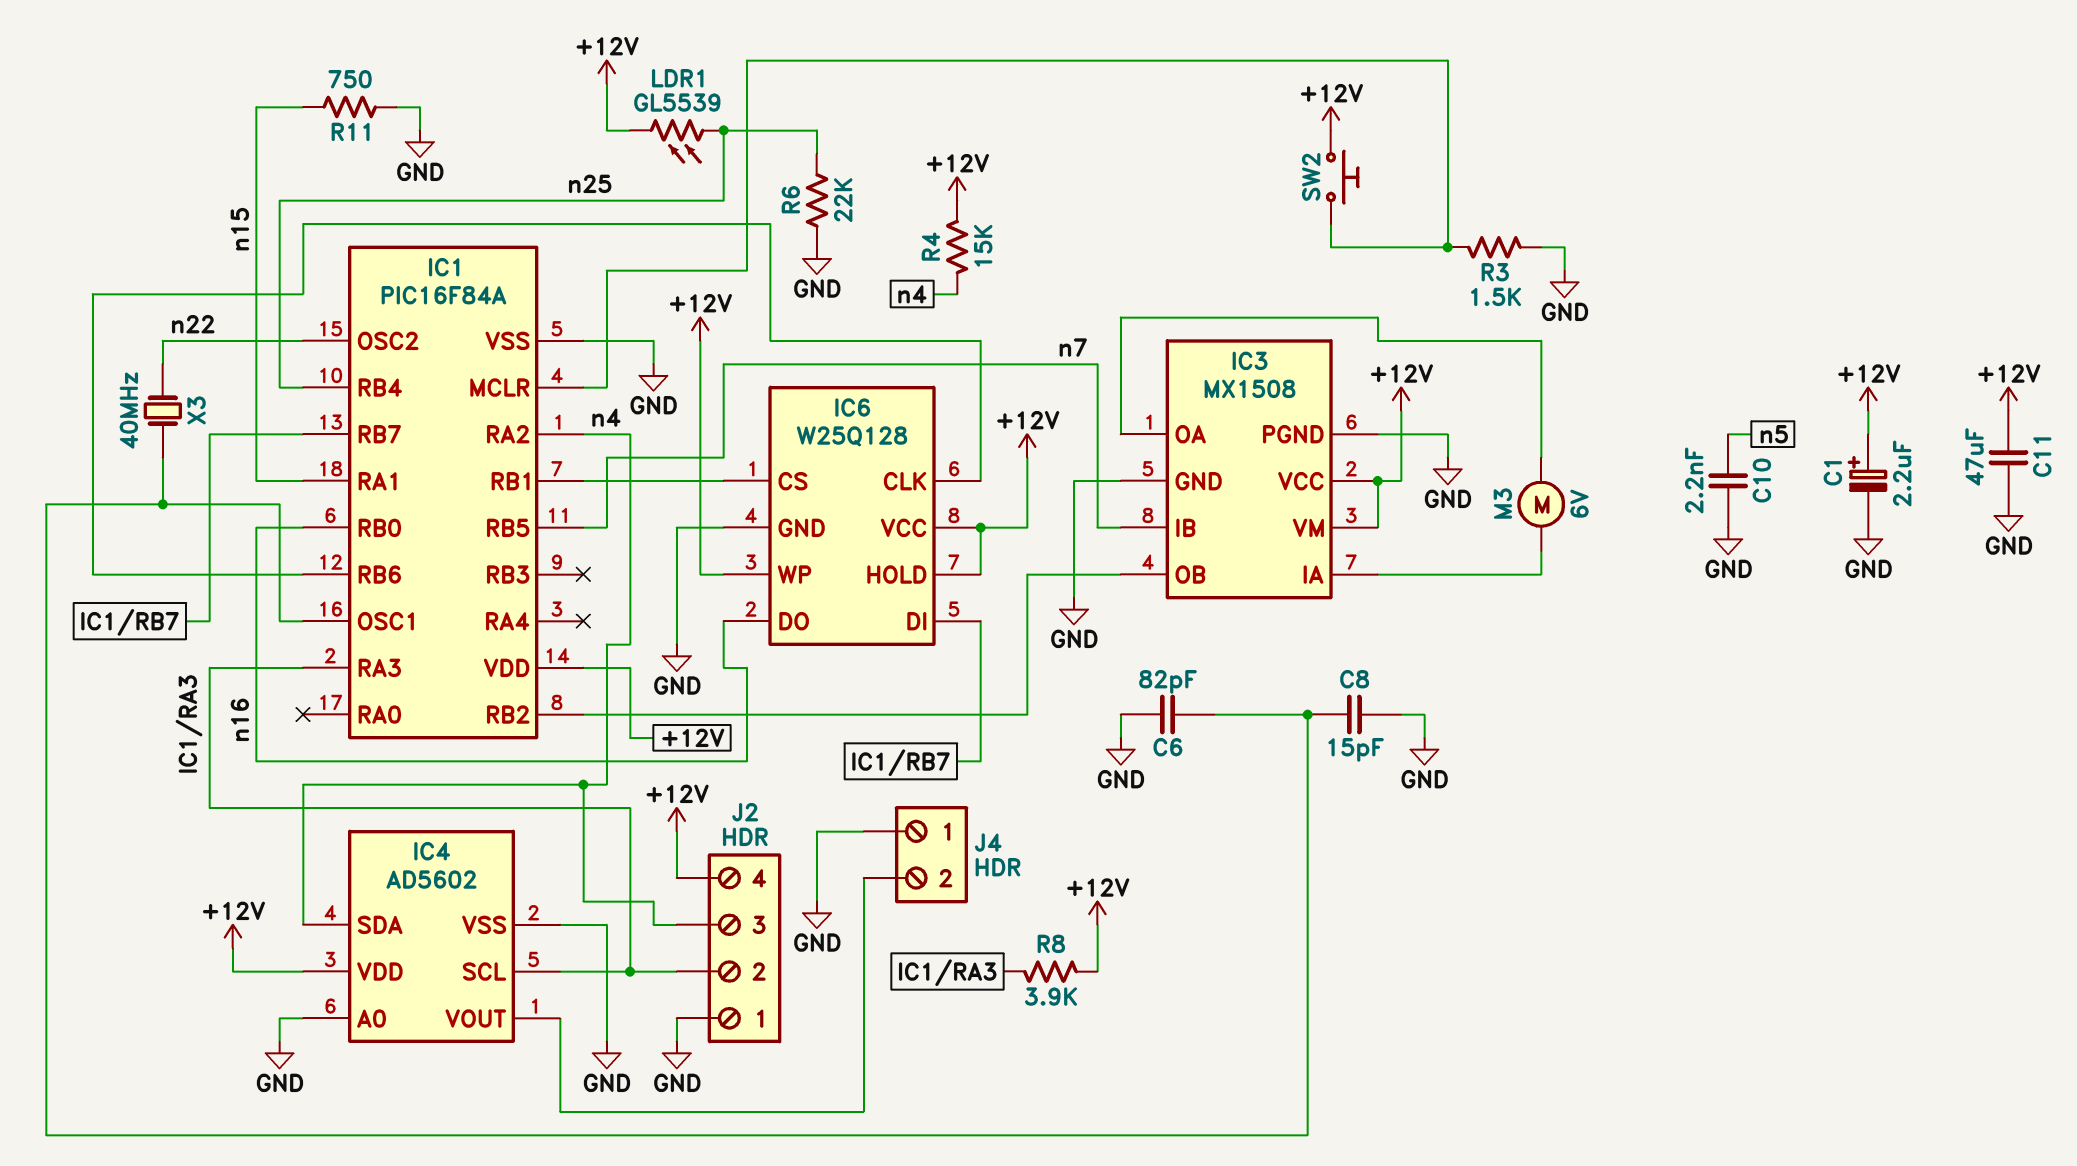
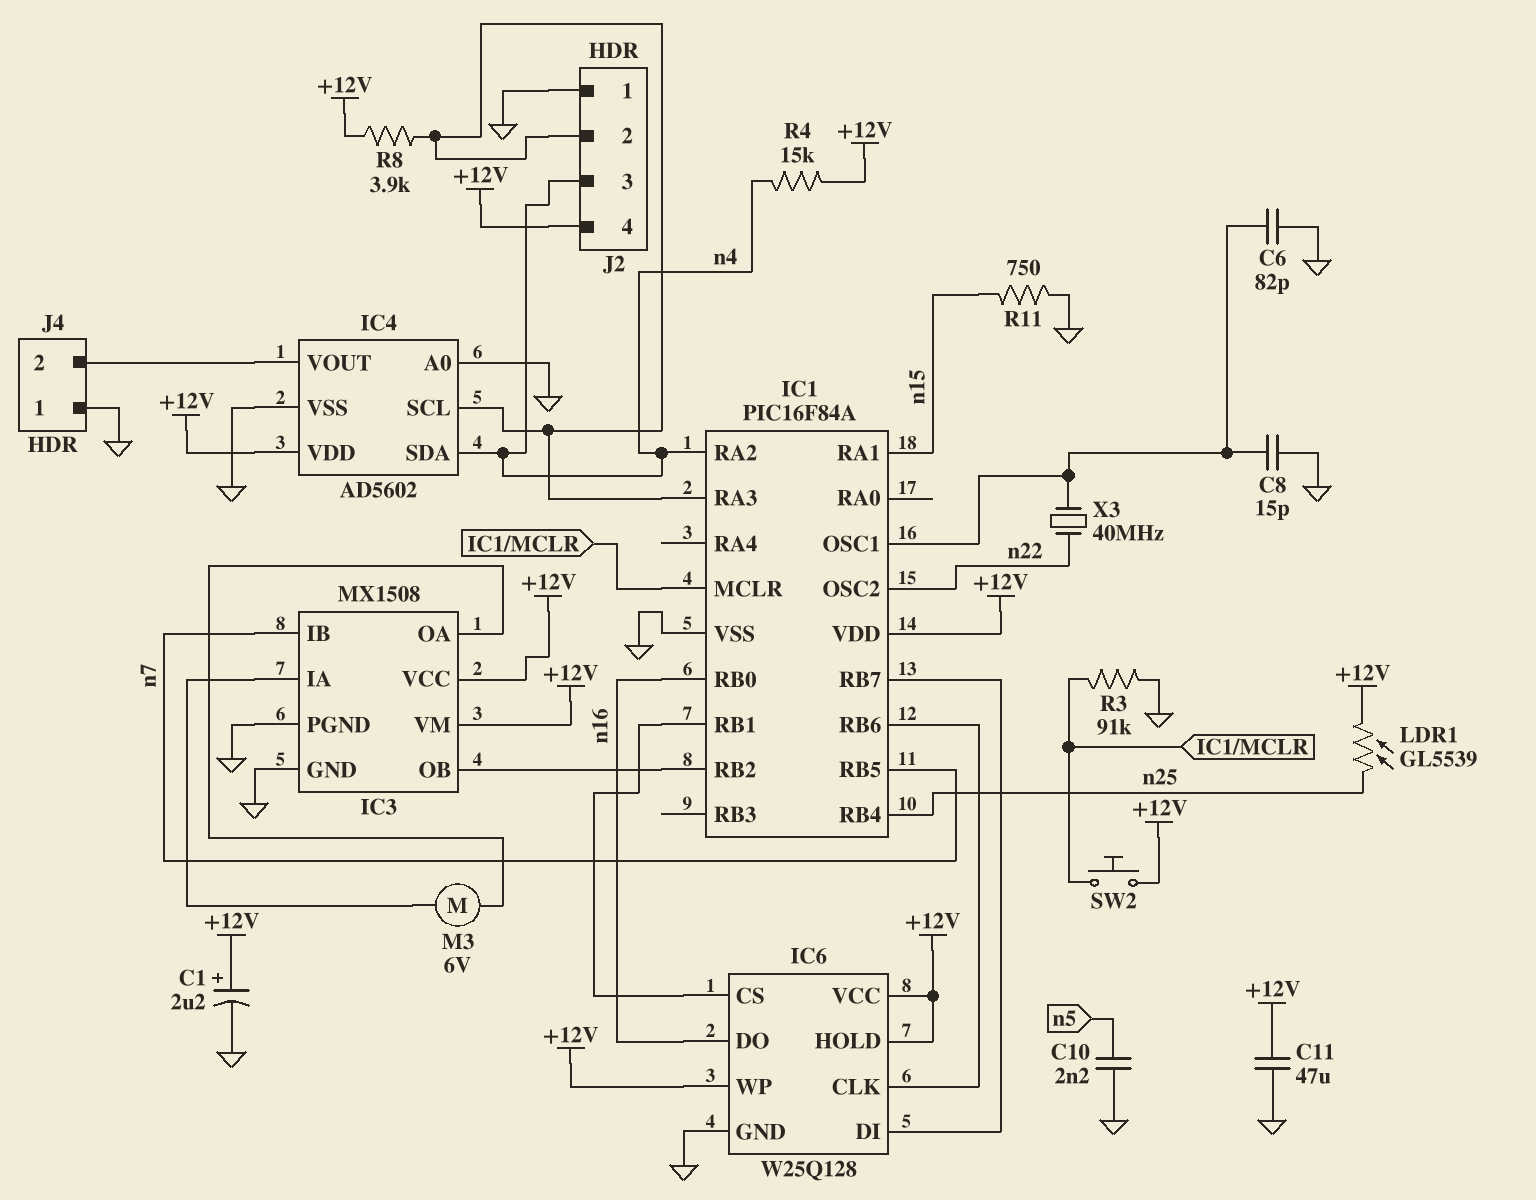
R3: 1.5k (GND, IC1/MCLR) -> 91k (GND, IC1/MCLR)
R6: 22k (GND, n25) -> none

